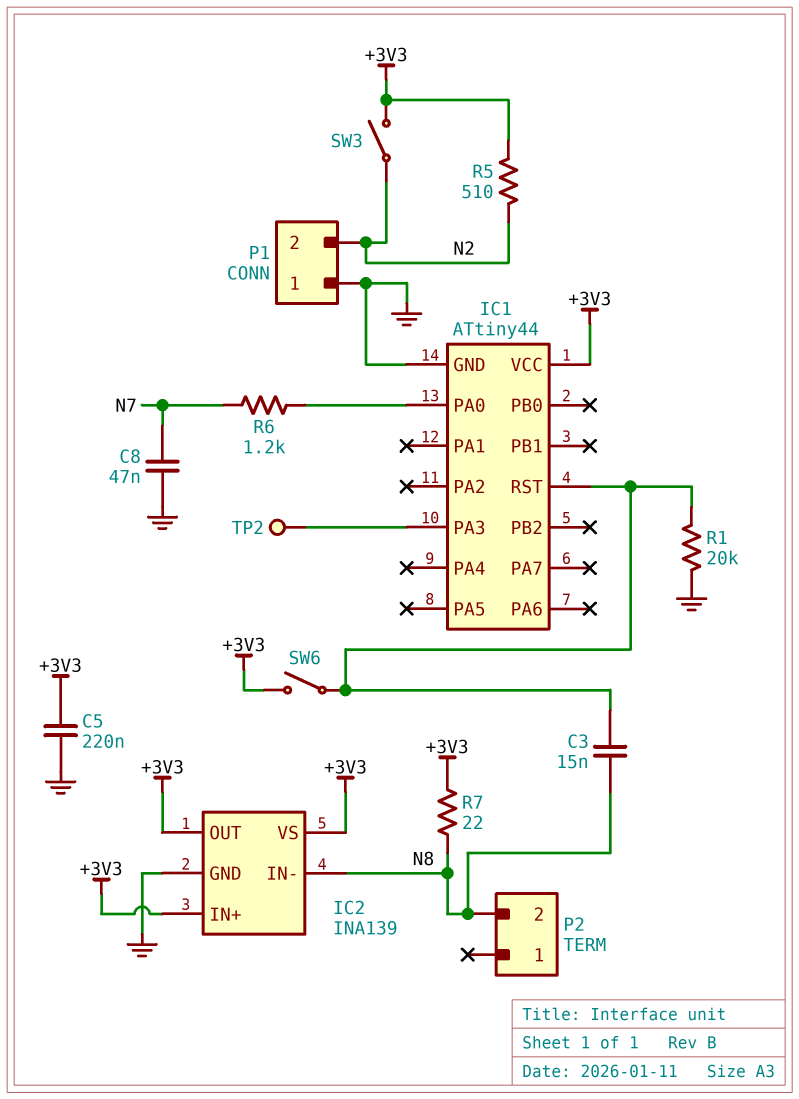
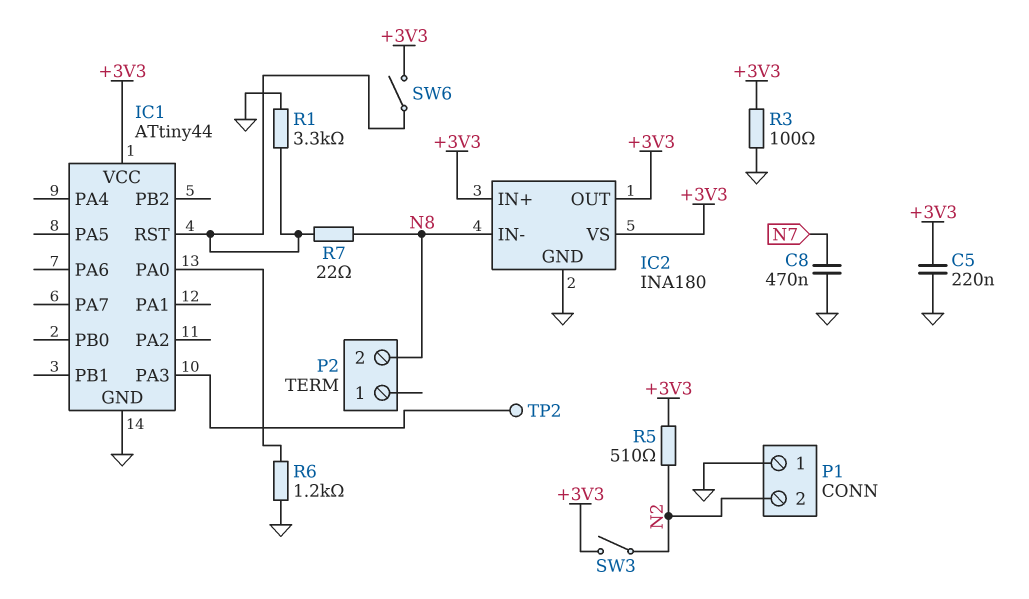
C3: 15nF (IC1/RST, N8) -> none
C8: 47nF (GND, N7) -> 470nF (GND, N7)
IC2: INA139 -> INA180
R1: 20k (GND, IC1/RST) -> 3.3k (GND, IC1/RST)
R3: none -> 100 (+3V3, GND)
R6: 1.2k (IC1/PA0, N7) -> 1.2k (GND, IC1/PA0)
R7: 22 (+3V3, N8) -> 22 (IC1/RST, N8)

